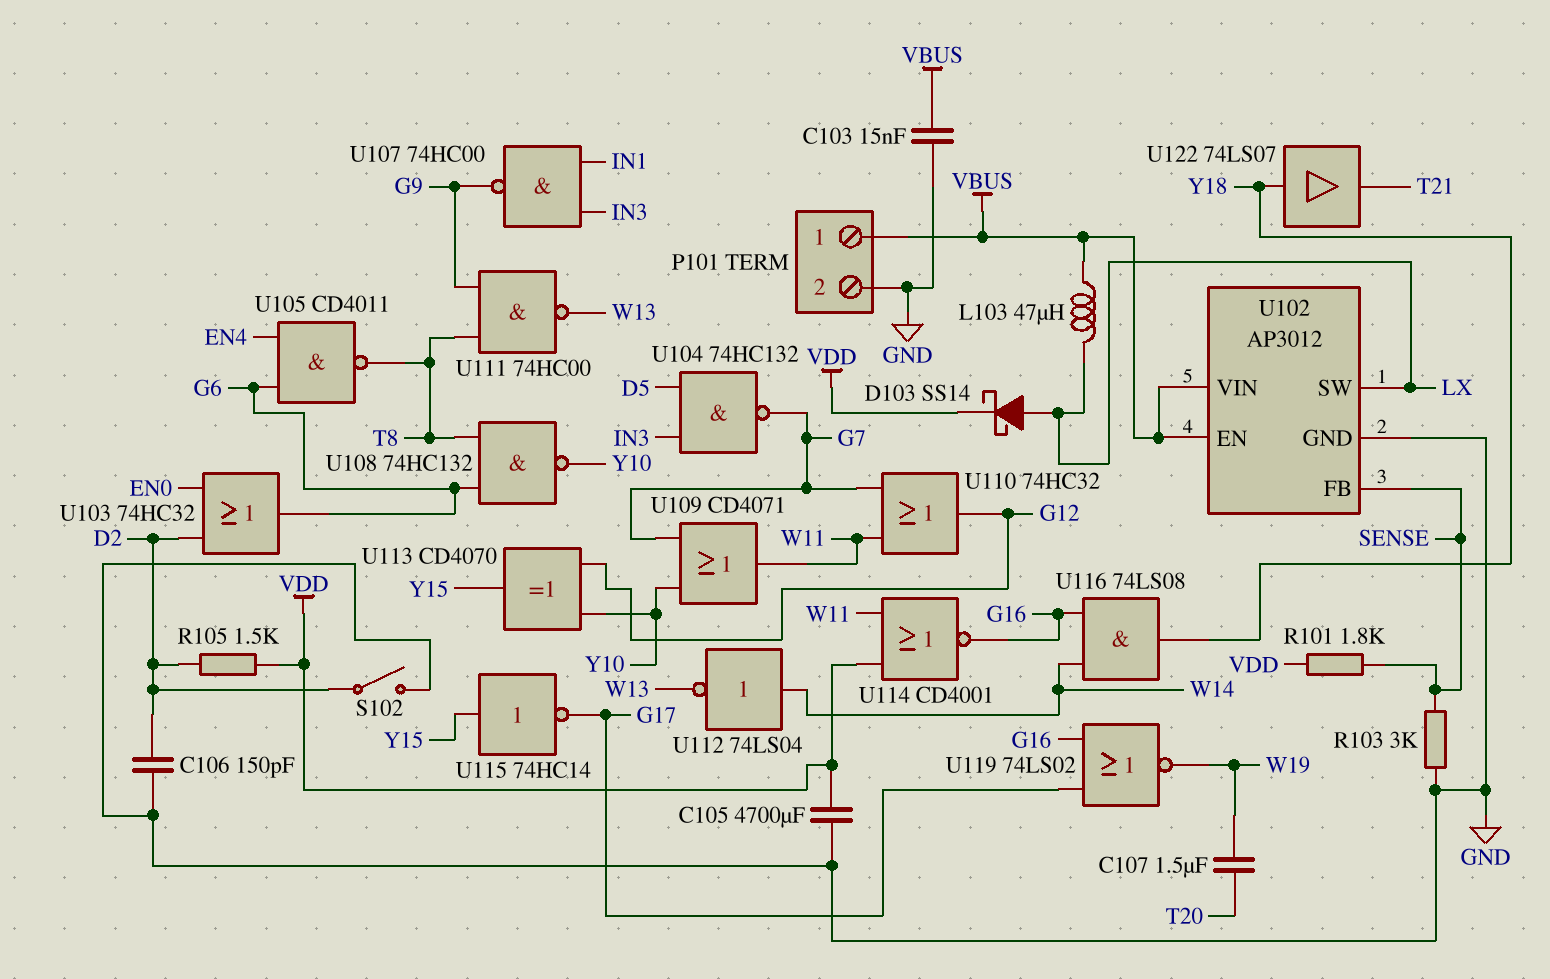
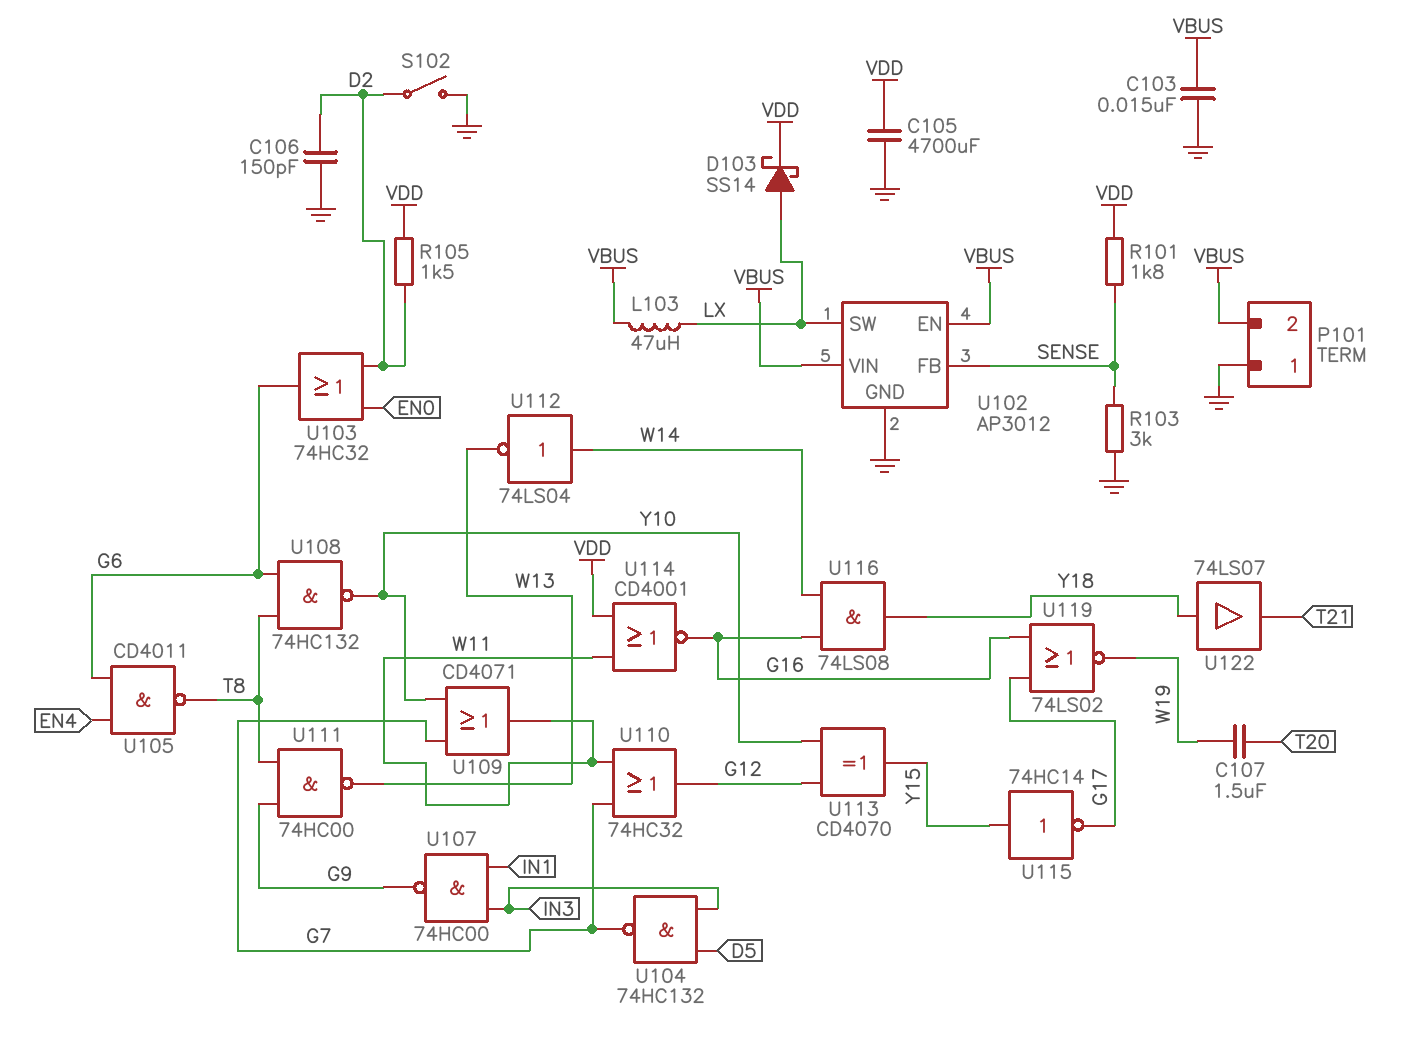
P101 pin 1: VBUS -> GND
P101 pin 2: GND -> VBUS

